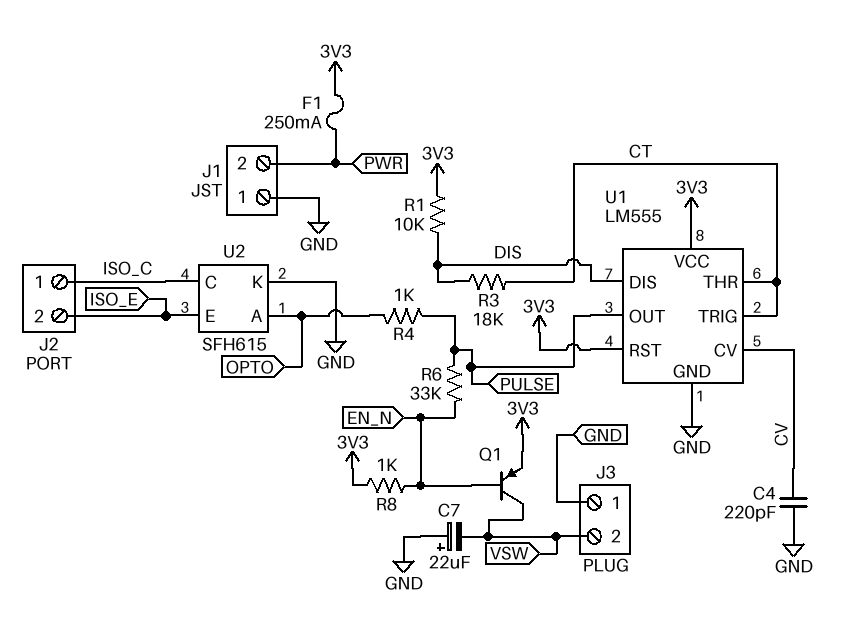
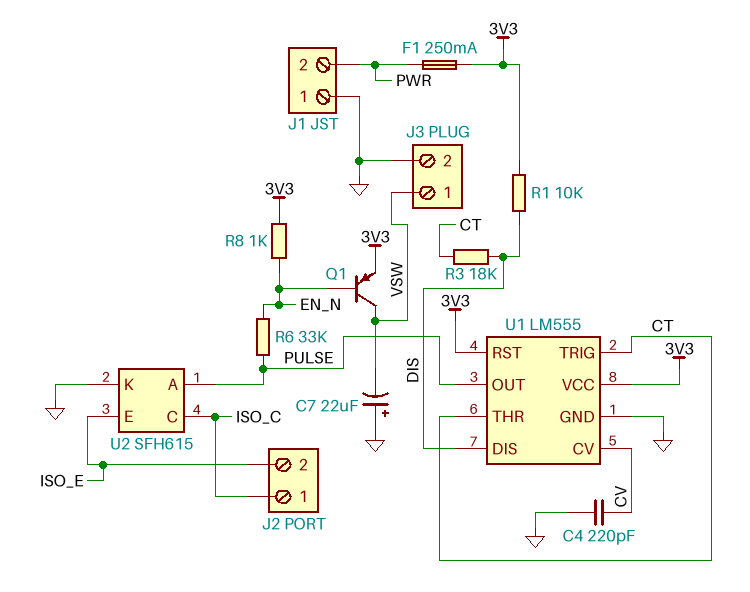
J3 pin 1: GND -> VSW
J3 pin 2: VSW -> GND
R4: 1k (OPTO, PULSE) -> none
U2 pin A: OPTO -> PULSE

